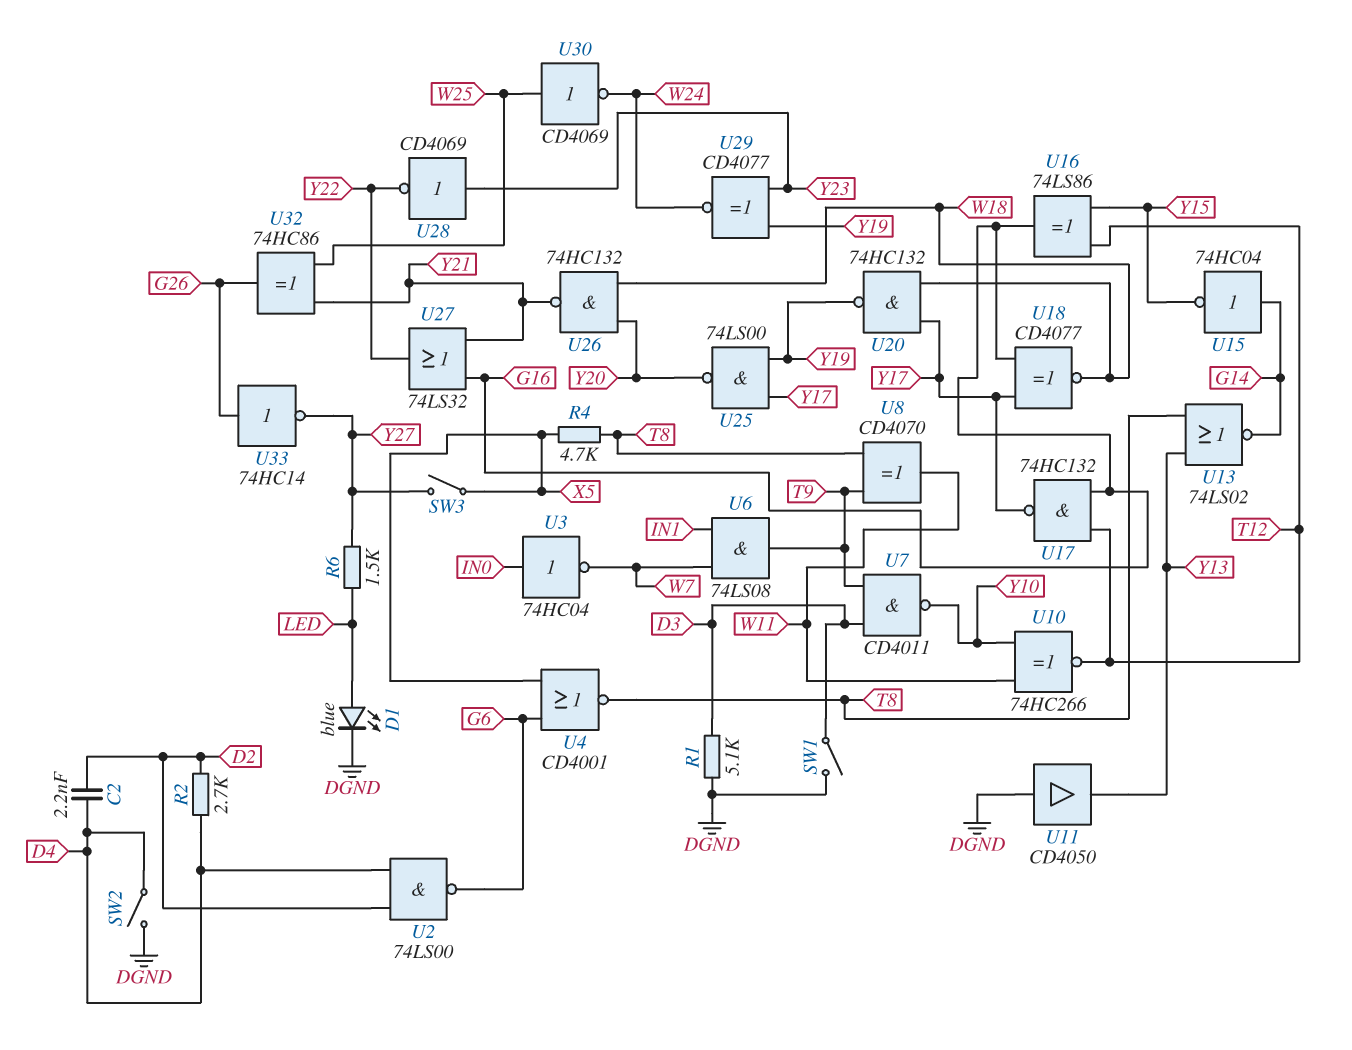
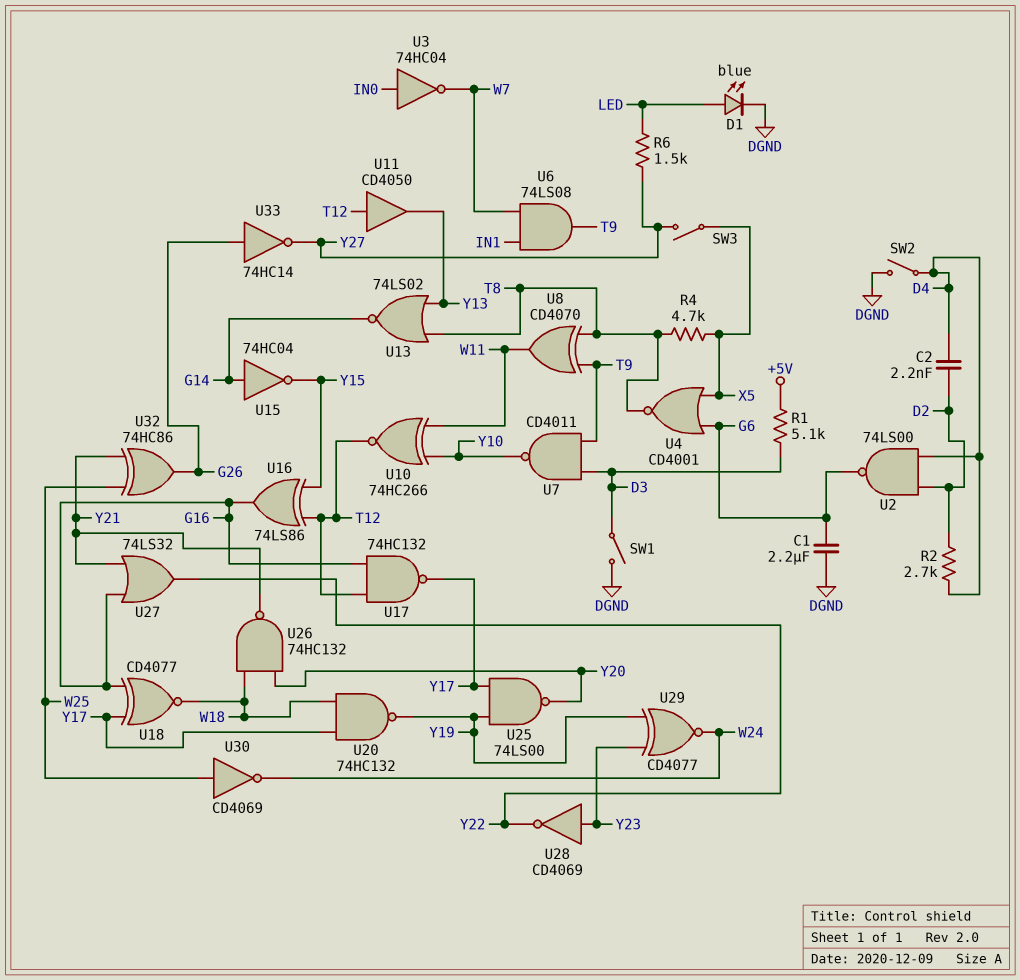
C1: none -> 2.2uF (DGND, G6)
R1: 5.1k (D3, DGND) -> 5.1k (+5V, D3)
U11: buffer CD4050 (in DGND, out Y13) -> buffer CD4050 (in T12, out Y13)

